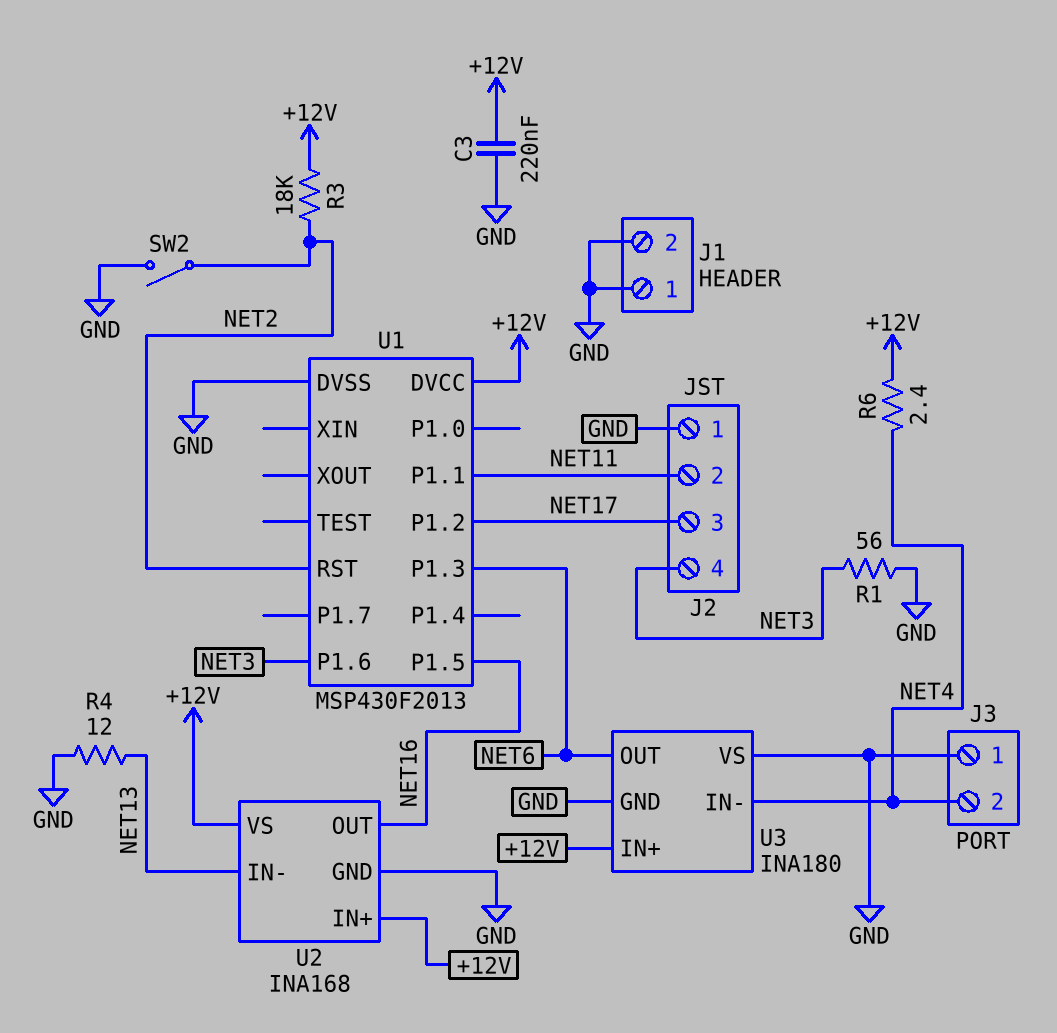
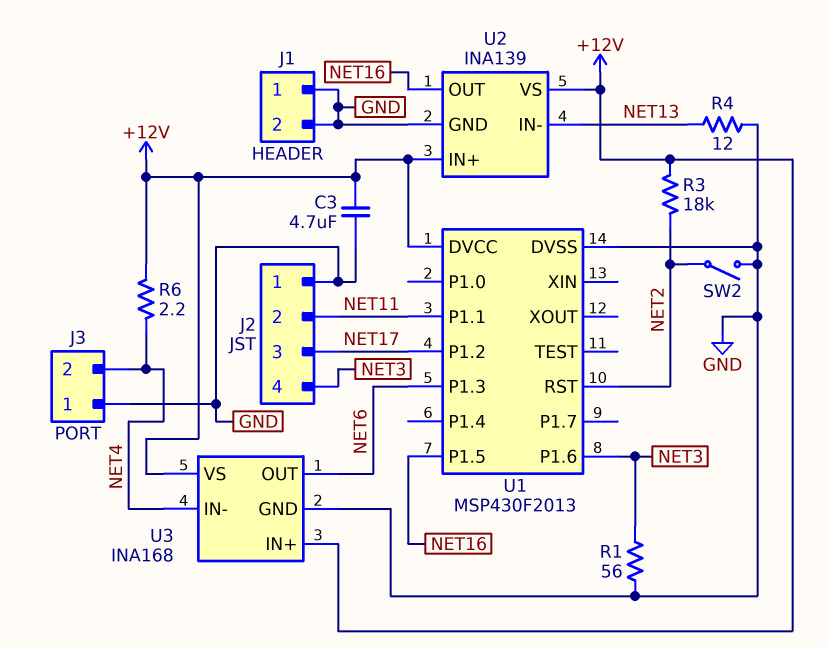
C3: 220nF (+12V, GND) -> 4.7uF (+12V, GND)
R6: 2.4 (+12V, NET4) -> 2.2 (+12V, NET4)
U2: INA168 -> INA139
U3: INA180 -> INA168
U3 pin VS: GND -> +12V

